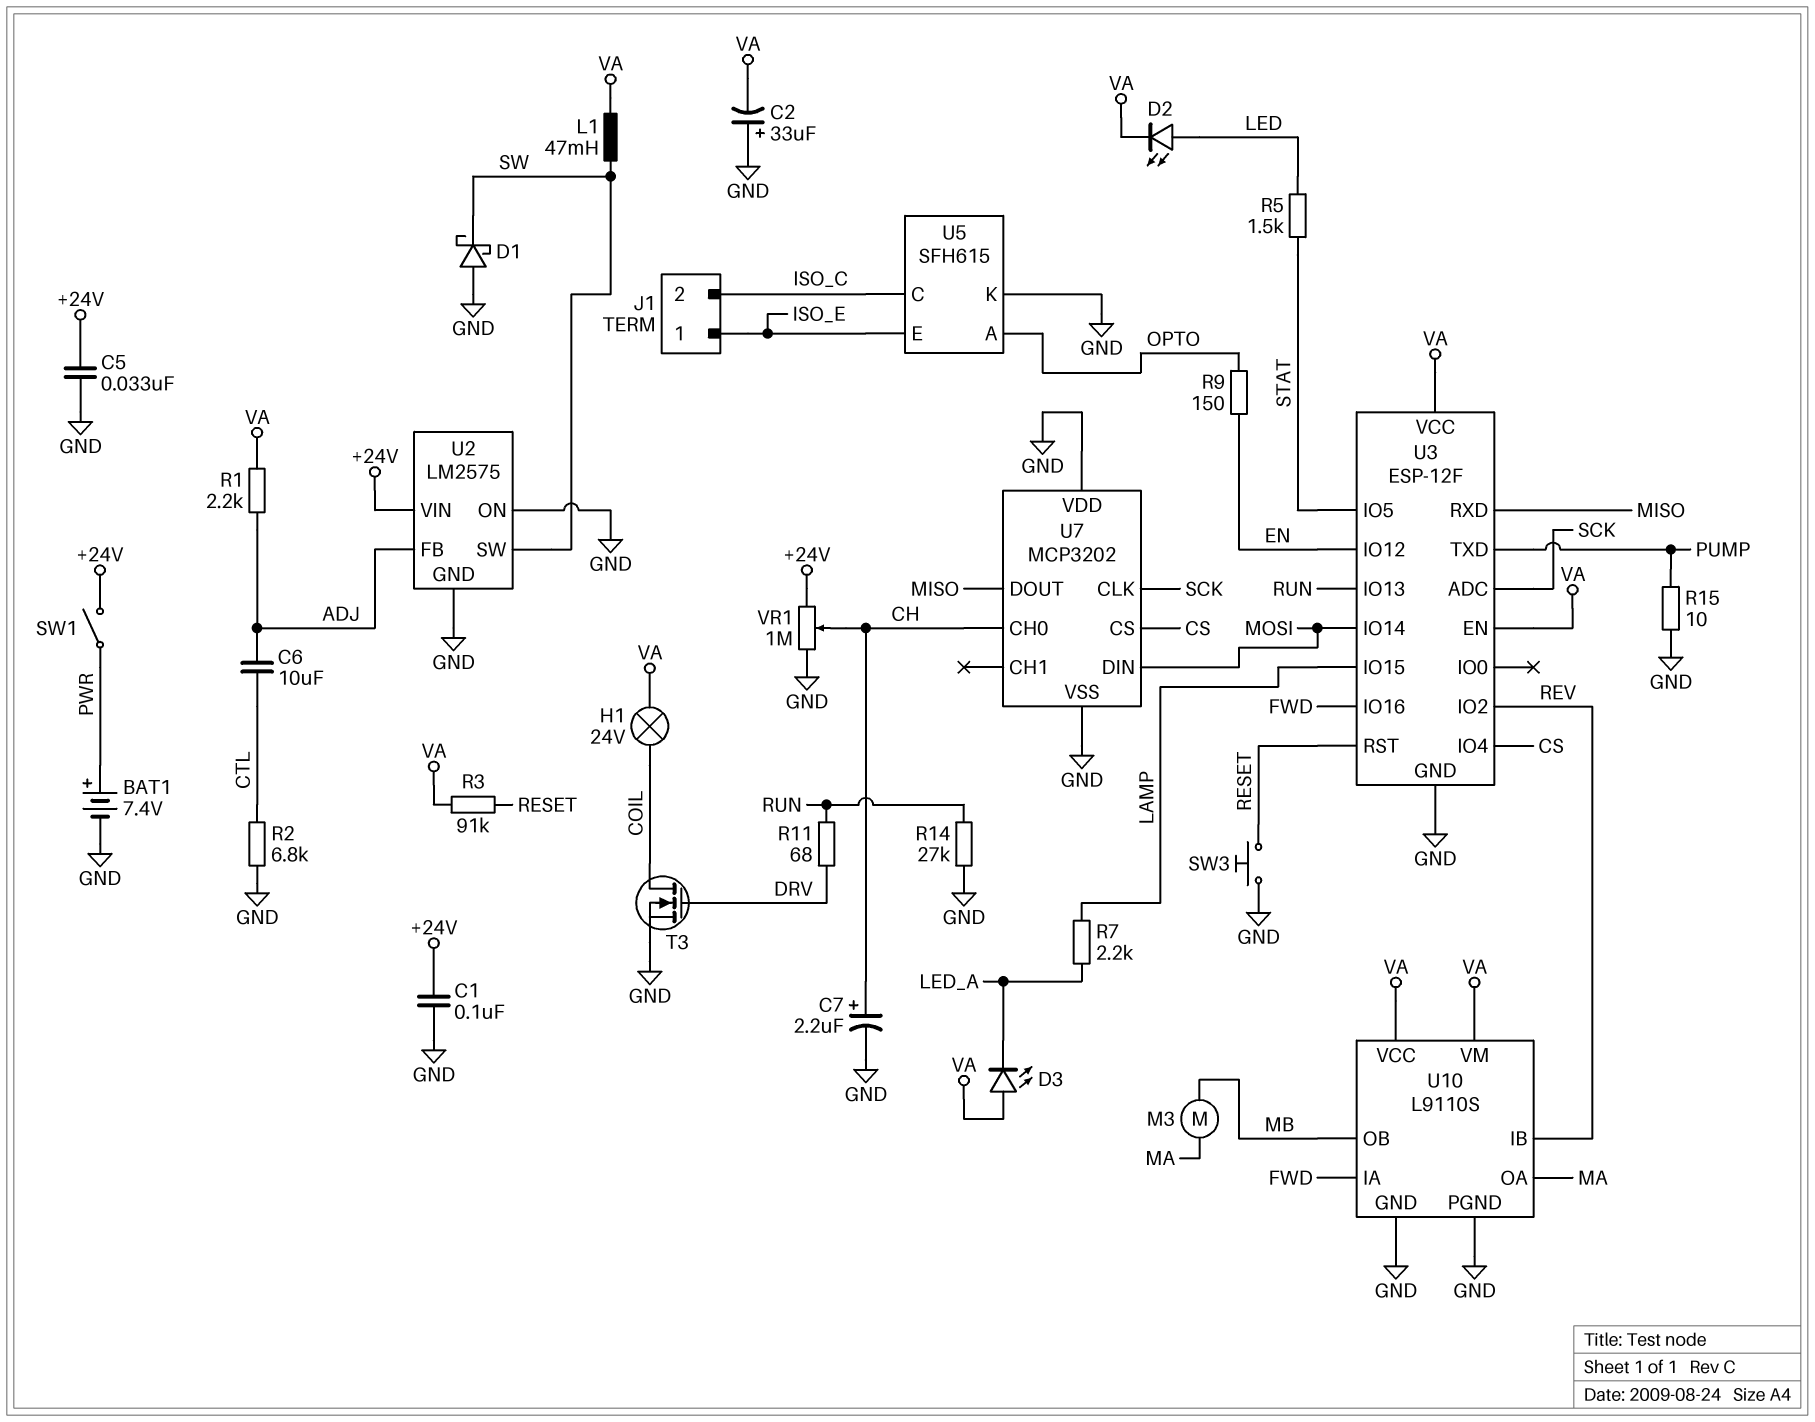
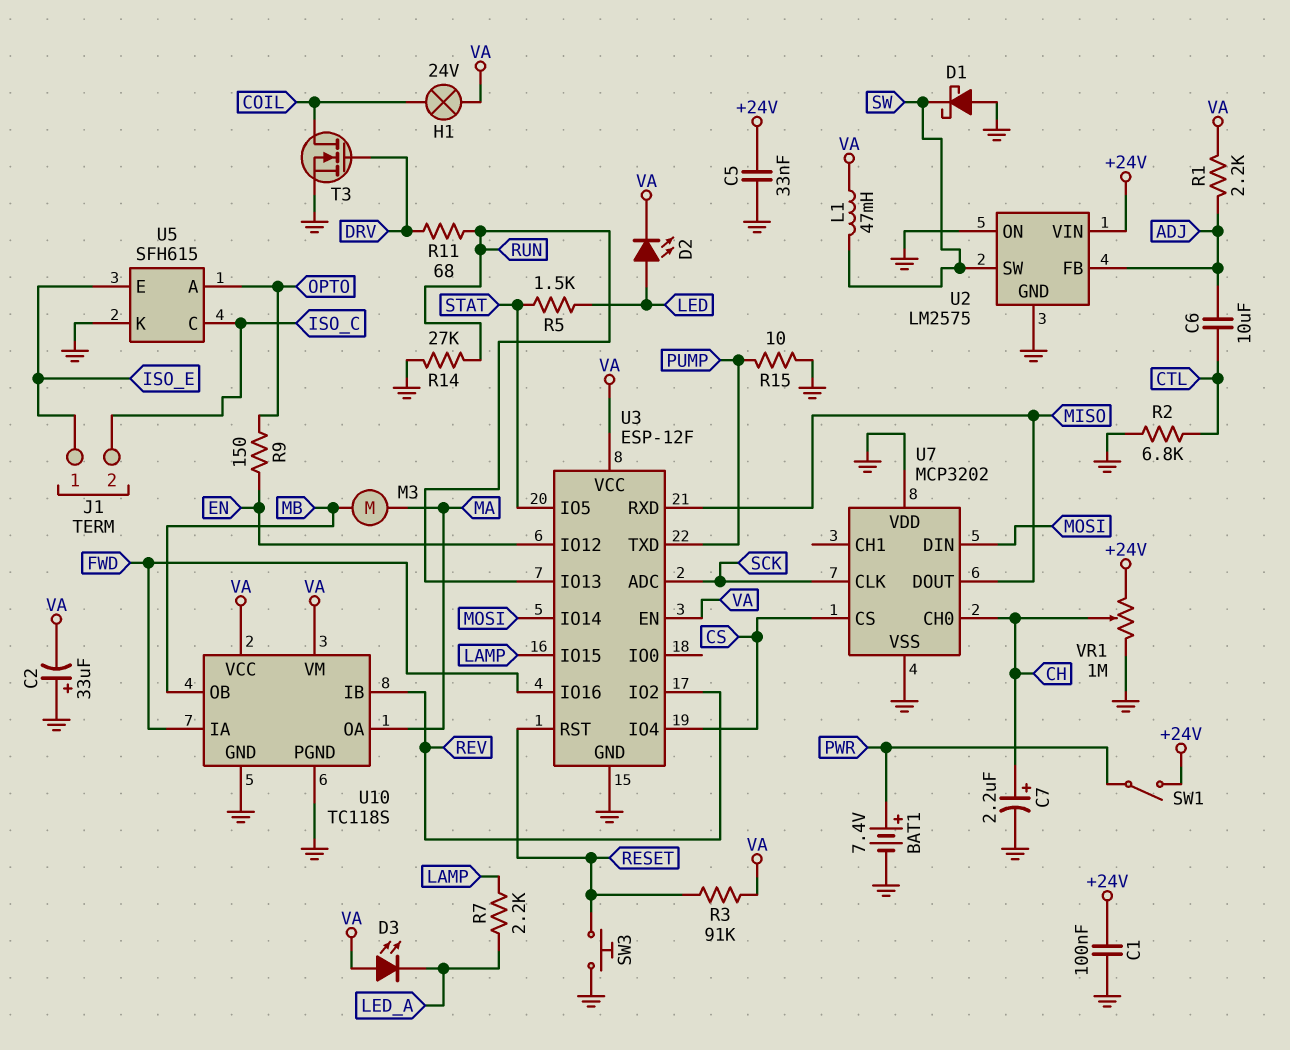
U10: L9110S -> TC118S

